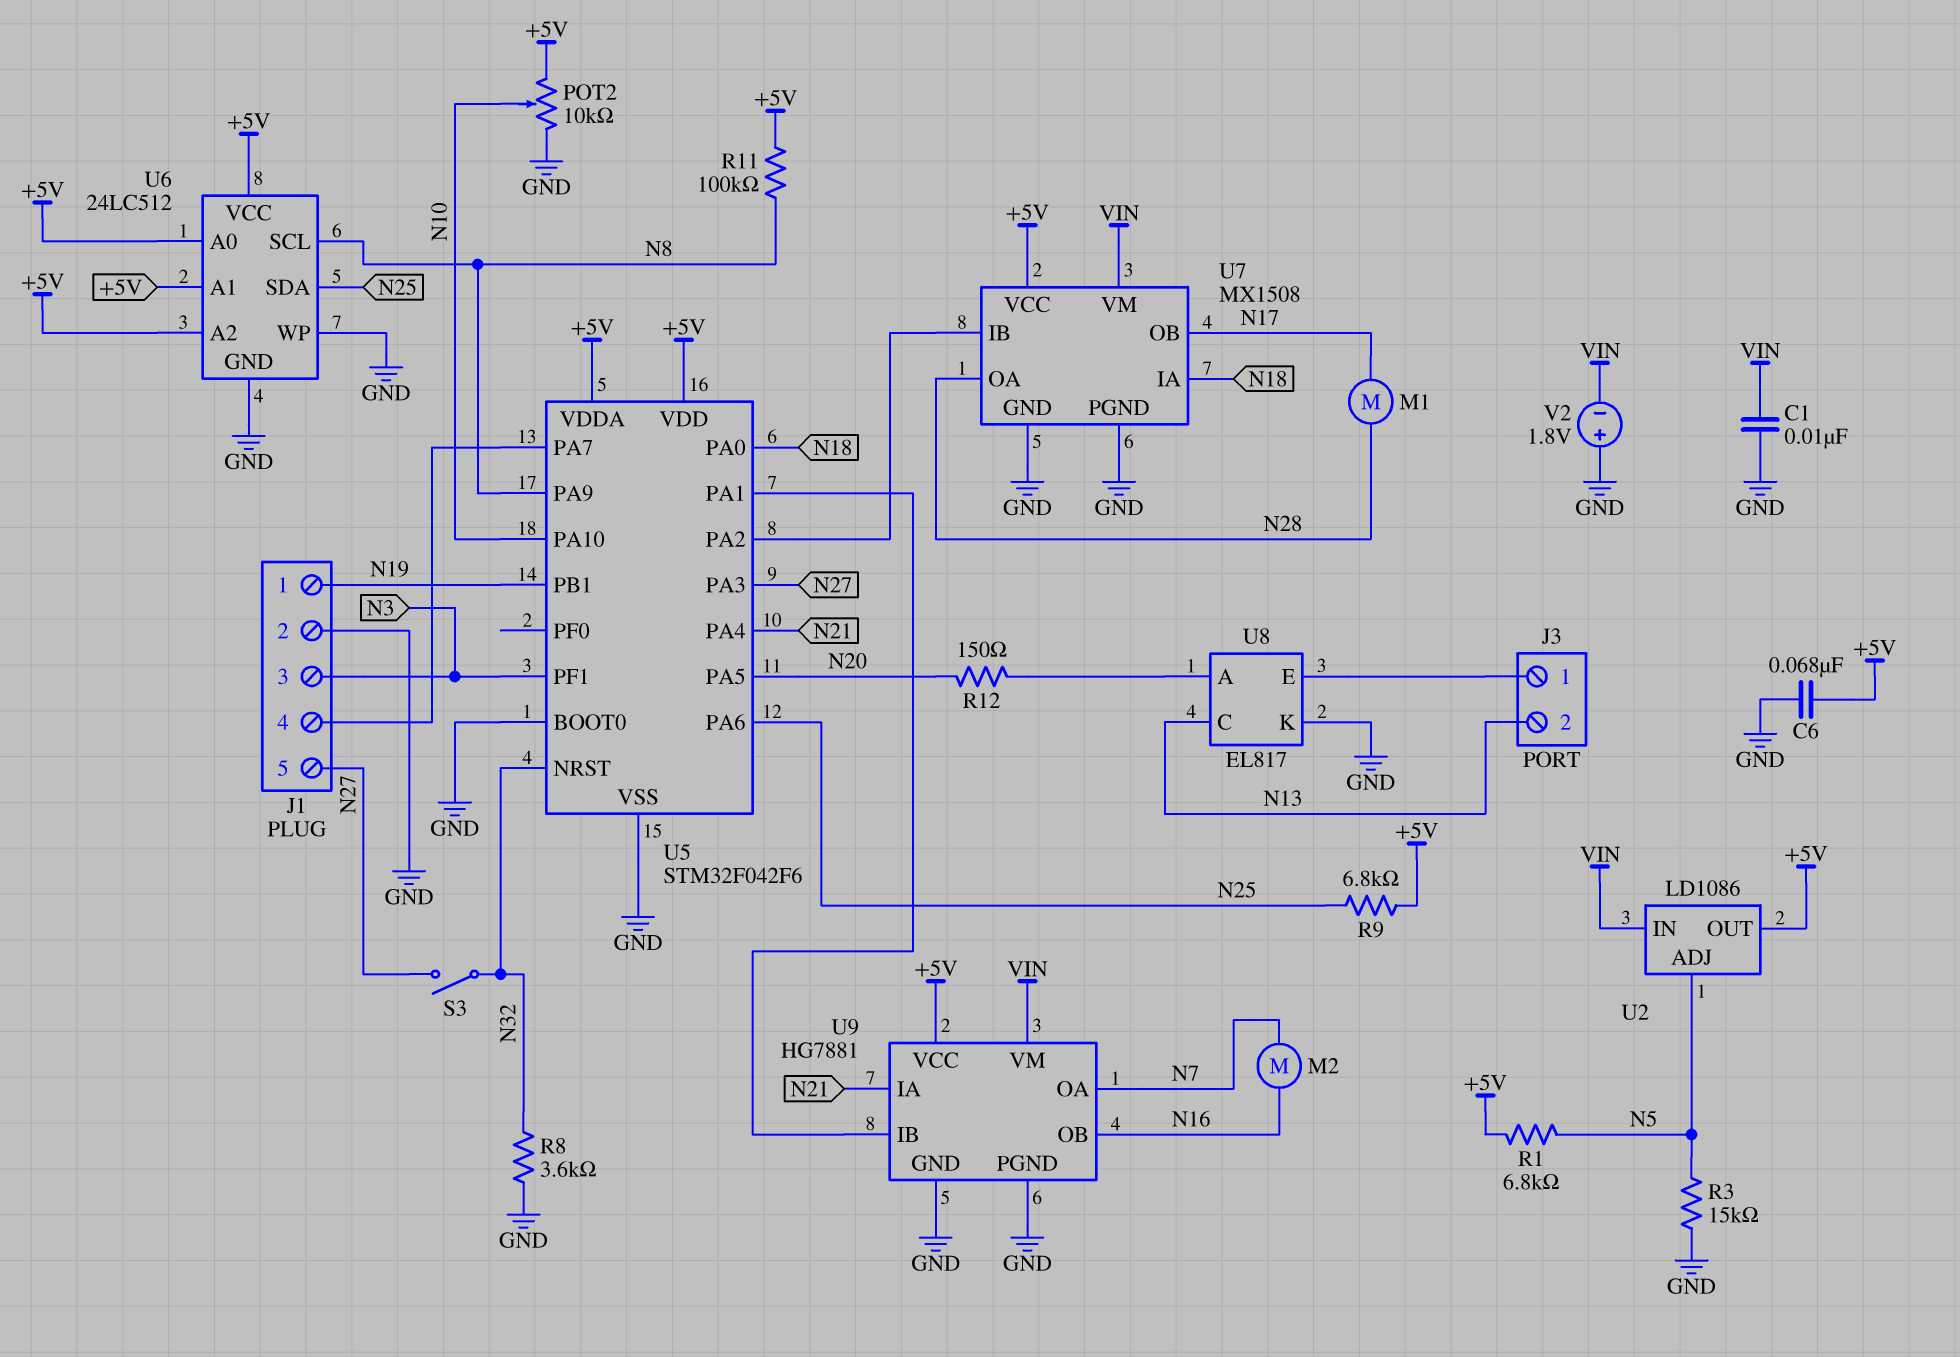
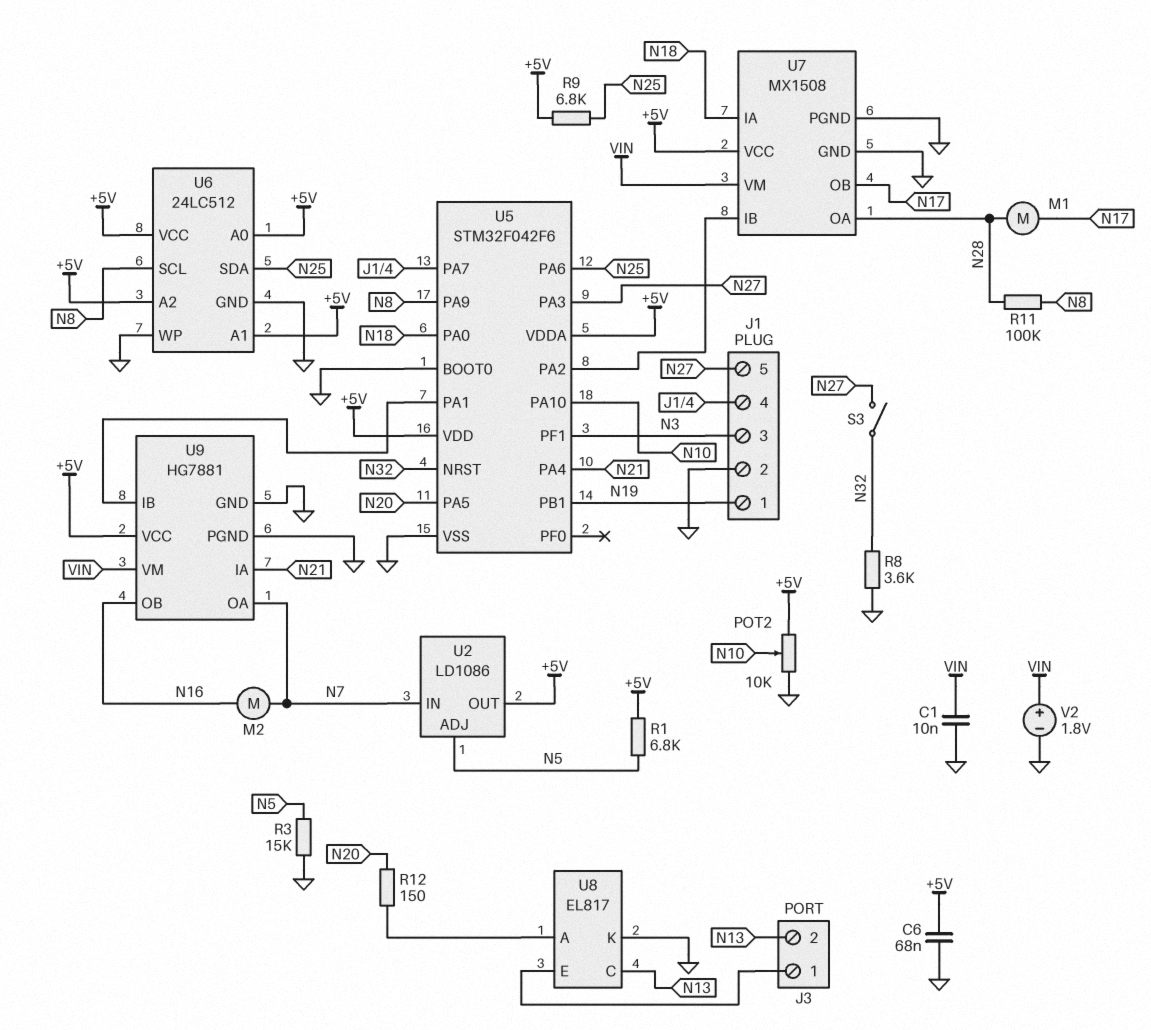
R11: 100k (+5V, N8) -> 100k (N8, N28)
U2 pin IN: VIN -> N7
V2: 1.8V (plus GND, minus VIN) -> 1.8V (plus VIN, minus GND)

